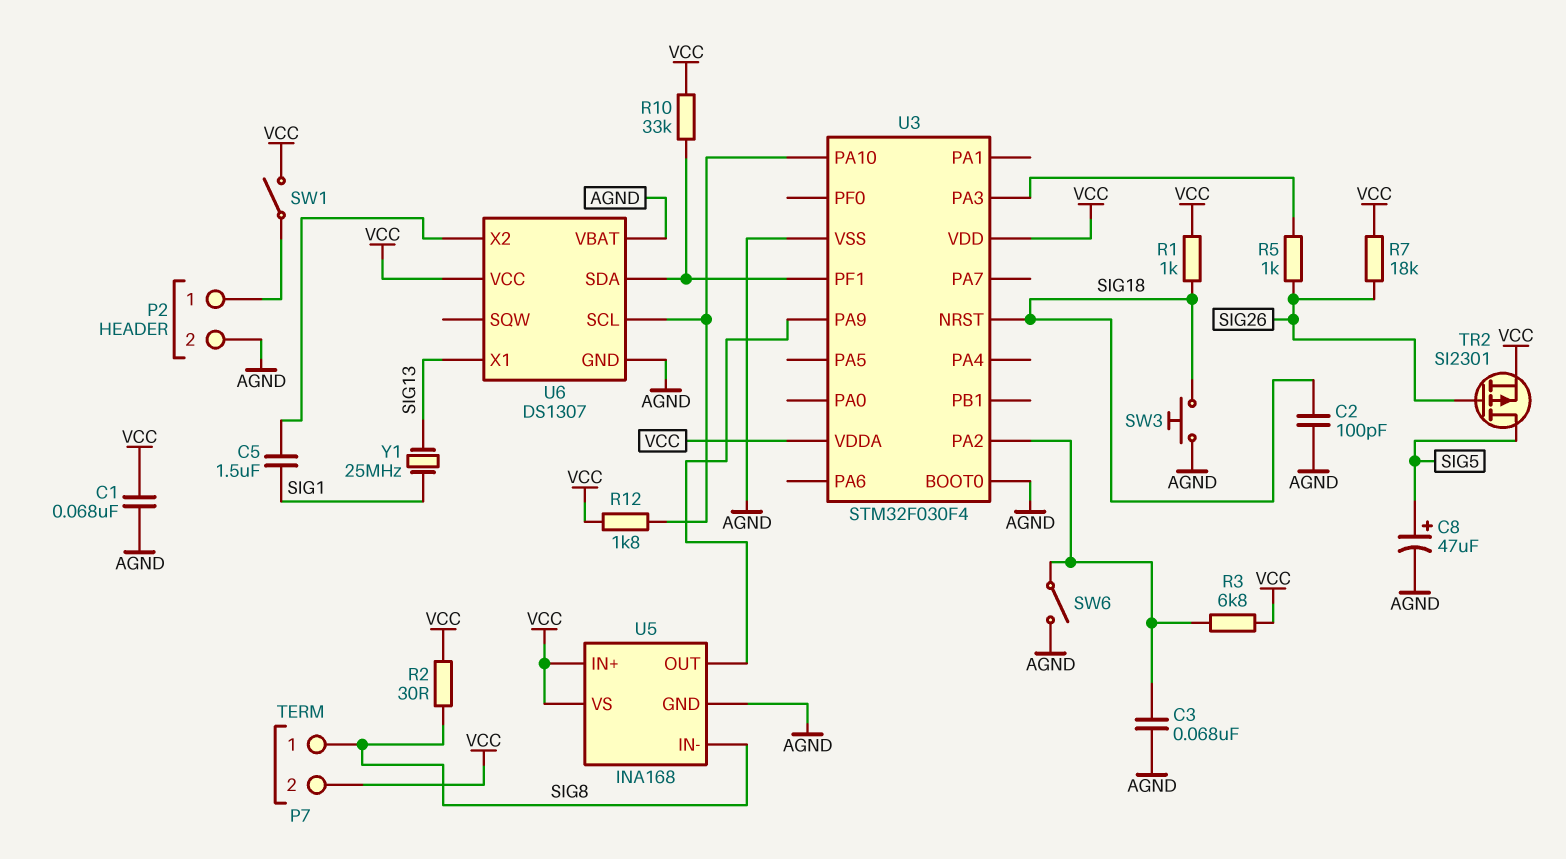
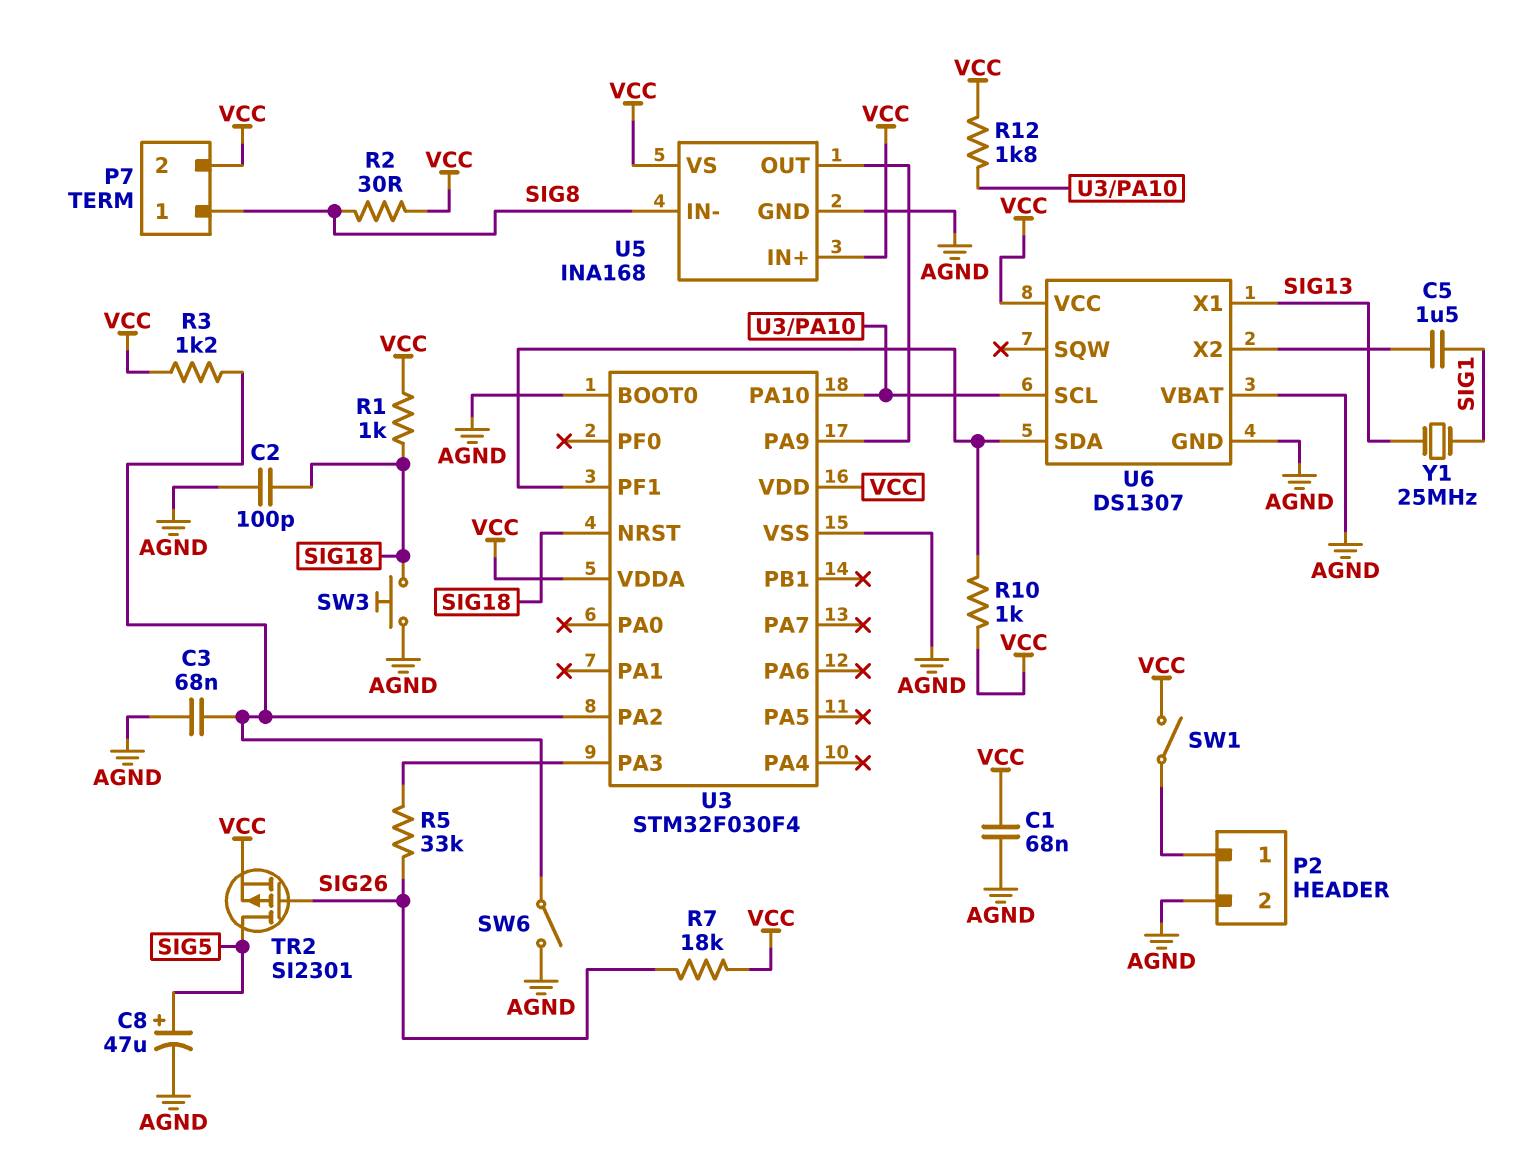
R3: 6.8k (U3/PA2, VCC) -> 1.2k (U3/PA2, VCC)
R5: 1k (SIG26, U3/PA3) -> 33k (SIG26, U3/PA3)
R10: 33k (U3/PF1, VCC) -> 1k (U3/PF1, VCC)

